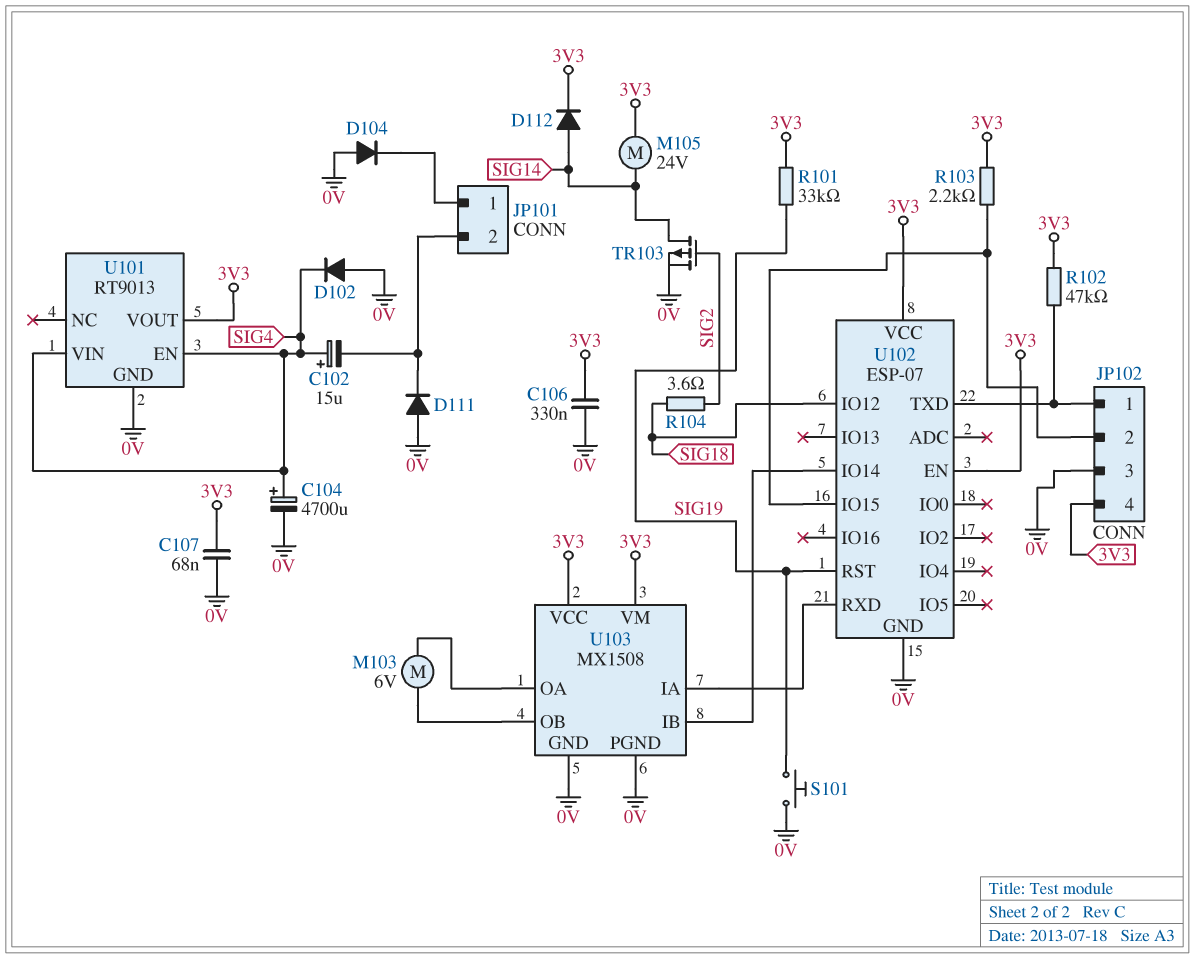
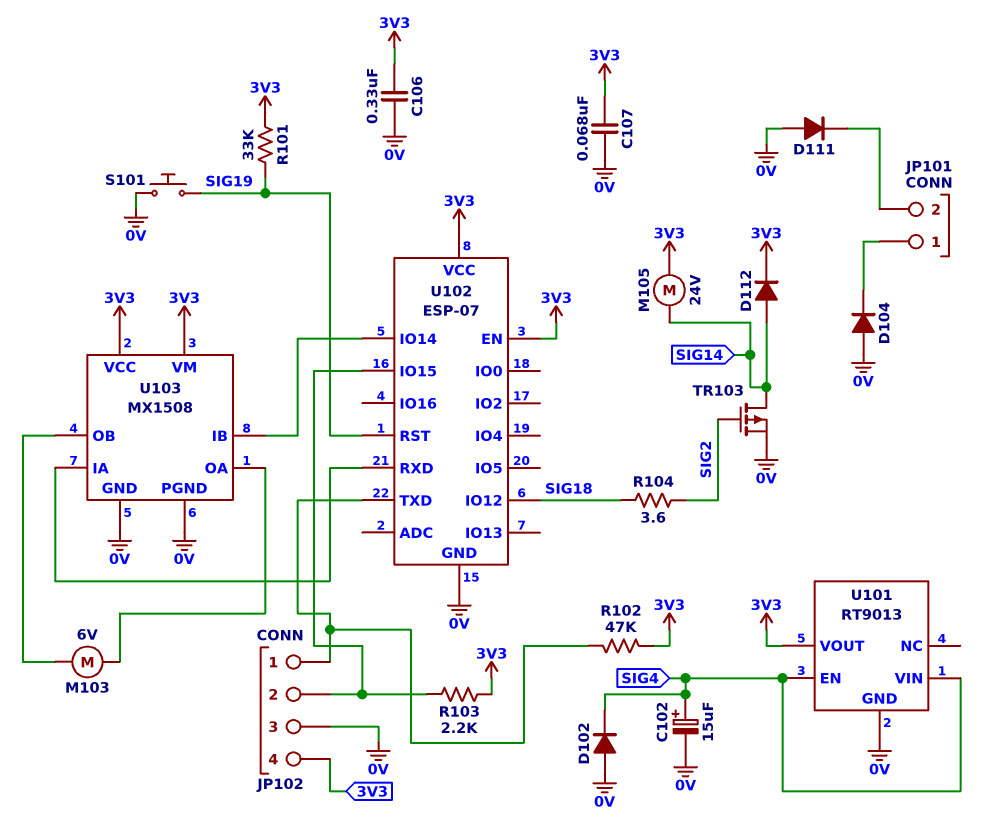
C102: 15uF (plus SIG4, minus JP101/2) -> 15uF (plus SIG4, minus 0V)
C104: 4700uF (plus SIG4, minus 0V) -> none

